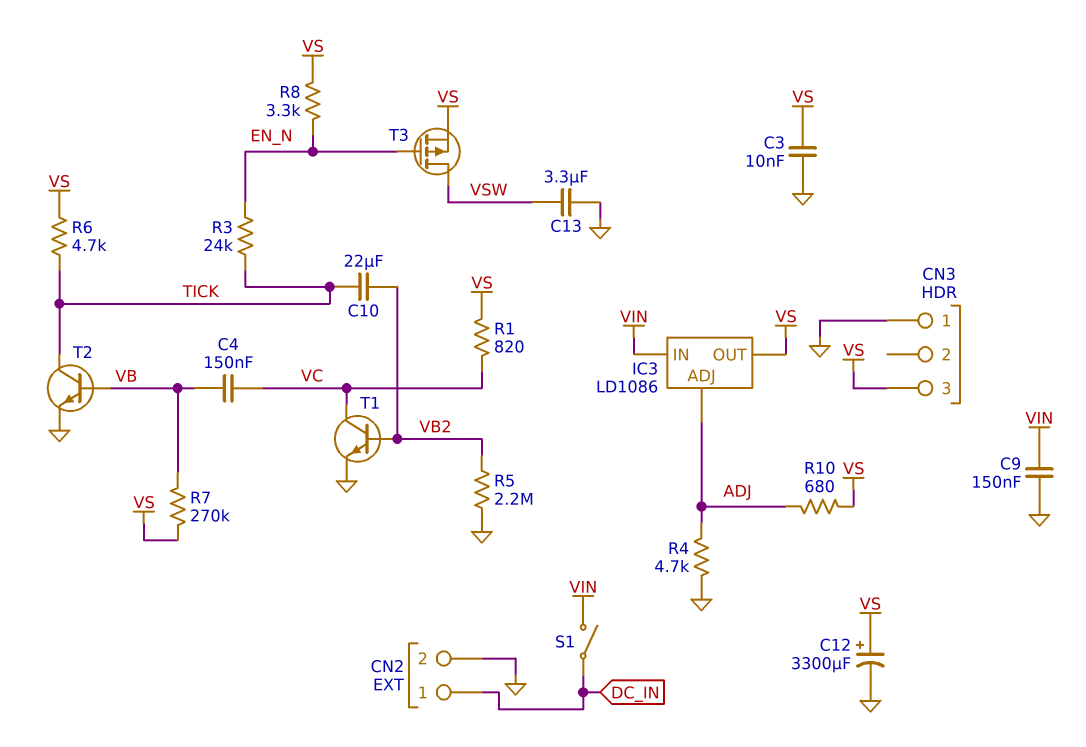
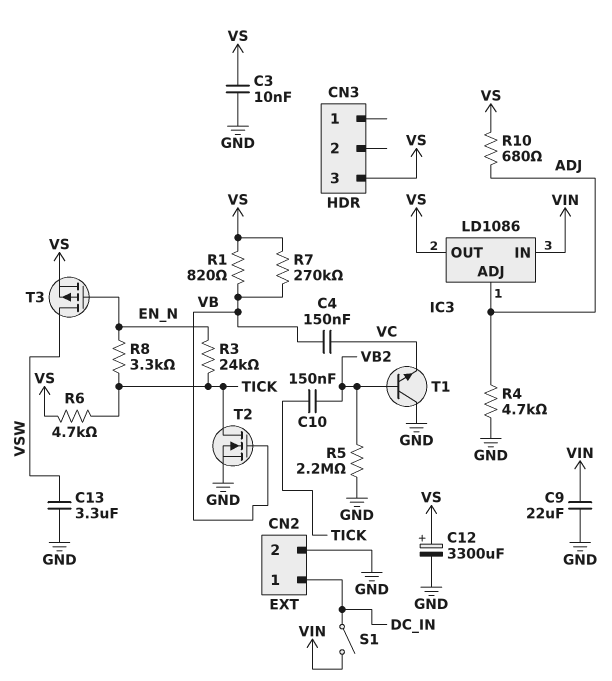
C9: 150nF (GND, VIN) -> 22uF (GND, VIN)
C10: 22uF (TICK, VB2) -> 150nF (TICK, VB2)
CN3 pin 1: GND -> none
R1: 820 (VC, VS) -> 820 (VB, VS)
R8: 3.3k (EN_N, VS) -> 3.3k (EN_N, TICK)
T1: NPN (B VB2, C VC, E GND) -> NPN (B VB2, C GND, E VC)
T2: NPN (B VB, C TICK, E GND) -> NMOS (G VB, D TICK, S GND)

